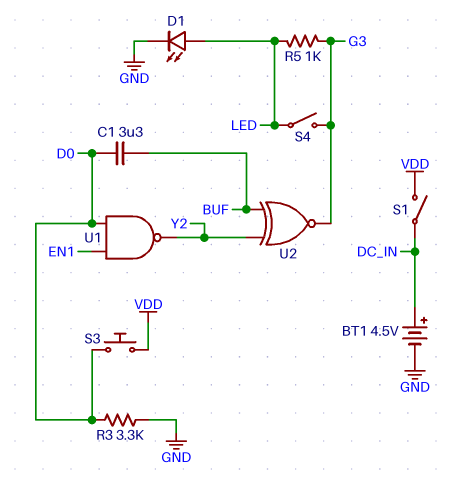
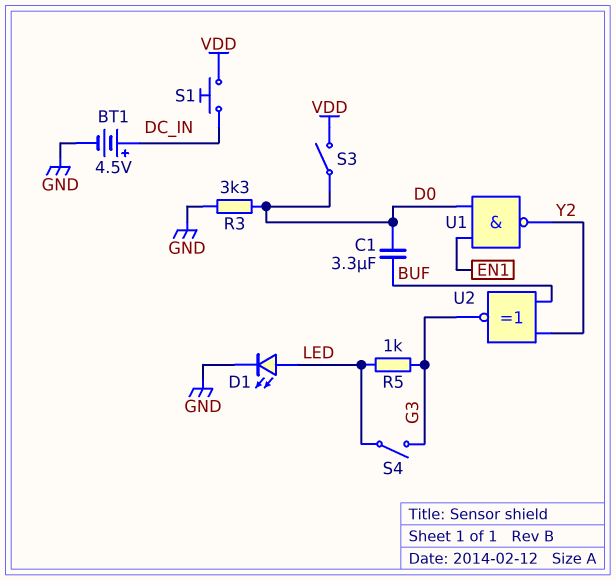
S1: switch (DC_IN, VDD) -> button (DC_IN, VDD)
S3: button (D0, VDD) -> switch (D0, VDD)

